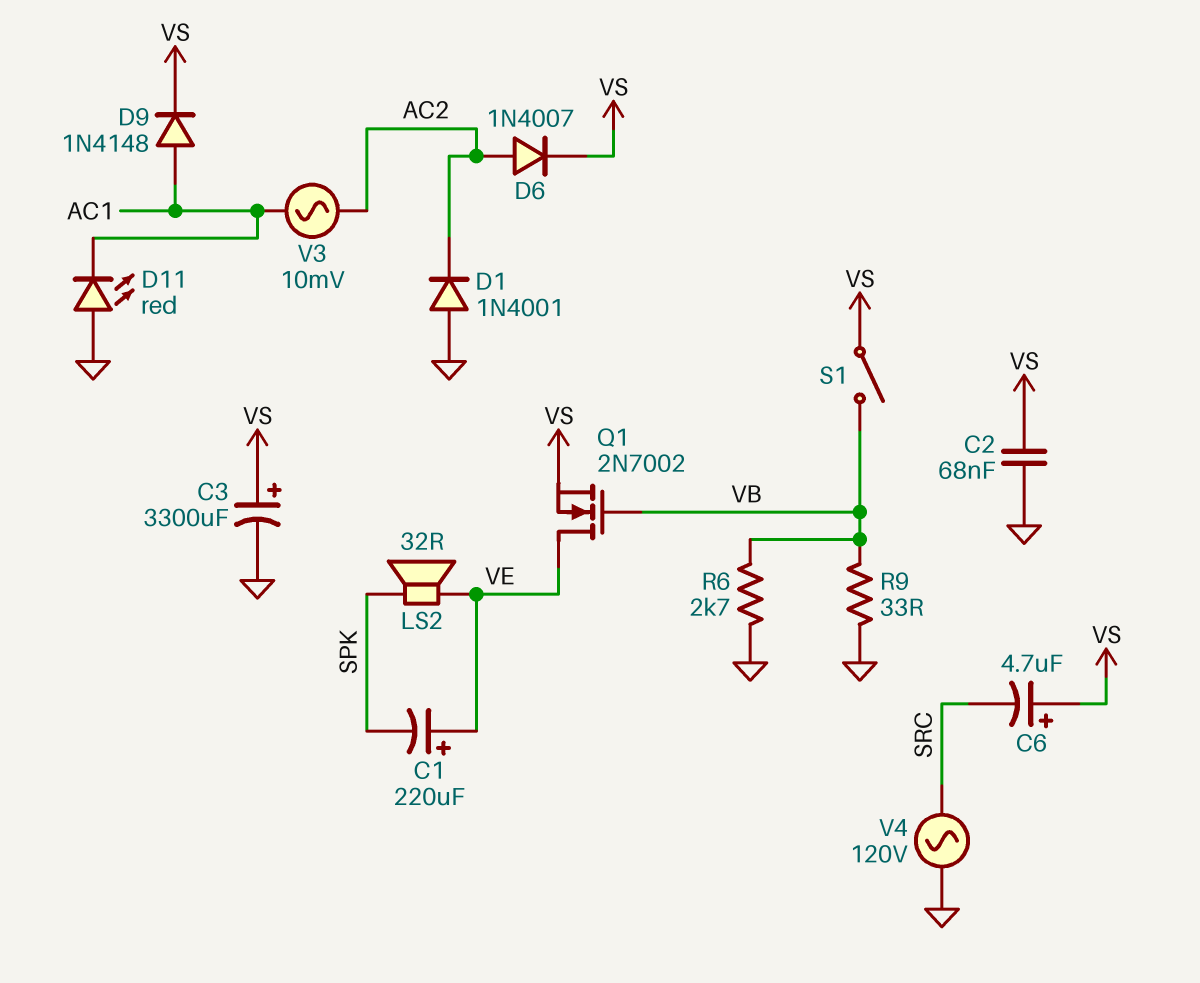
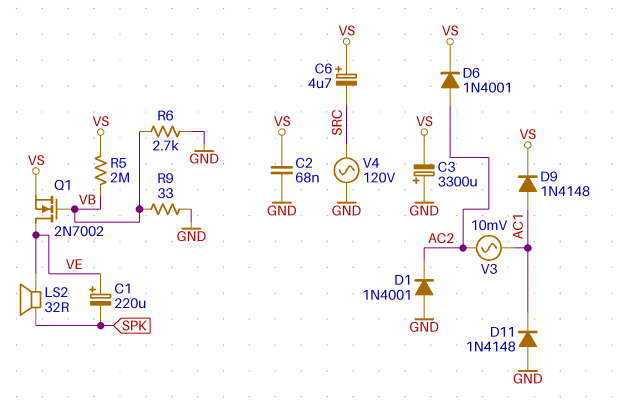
C3: 3300uF (plus VS, minus GND) -> 3300uF (plus GND, minus VS)
D6: diode 1N4007 (A AC2, K VS) -> diode 1N4001 (A AC2, K VS)
D11: LED red (A GND, K AC1) -> diode 1N4148 (A GND, K AC1)
R5: none -> 2M (VB, VS)
S1: switch (VB, VS) -> none

